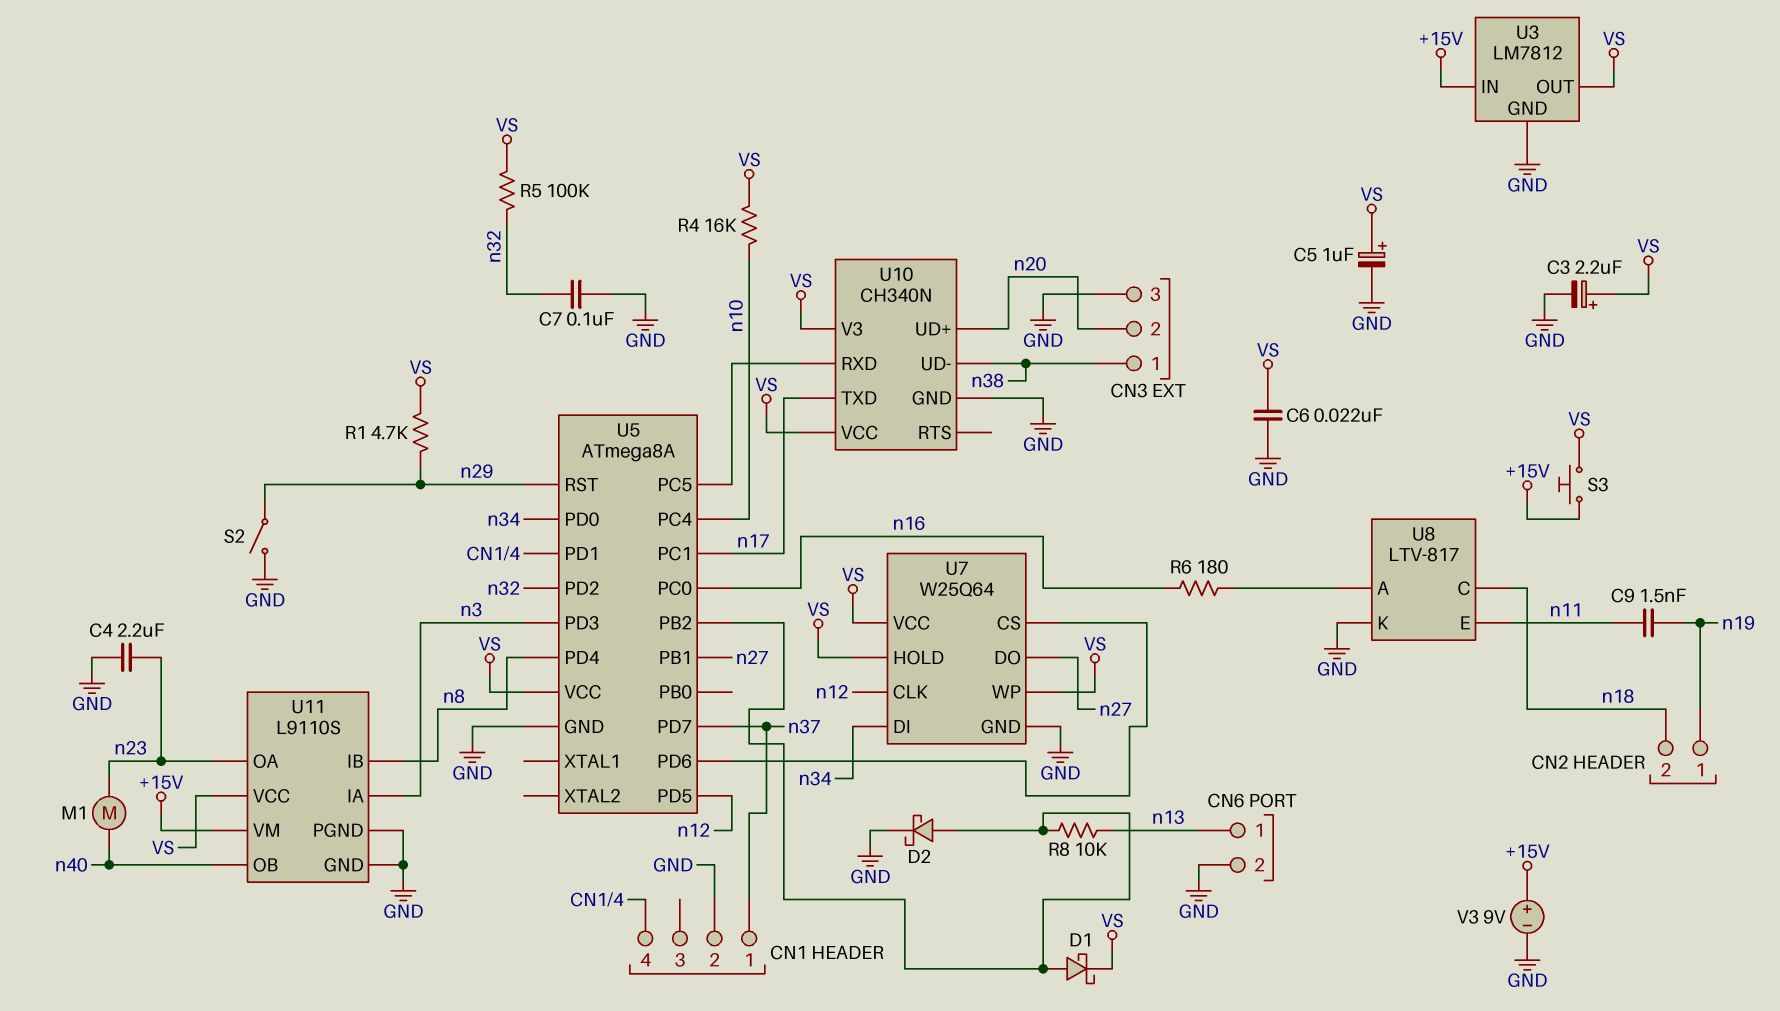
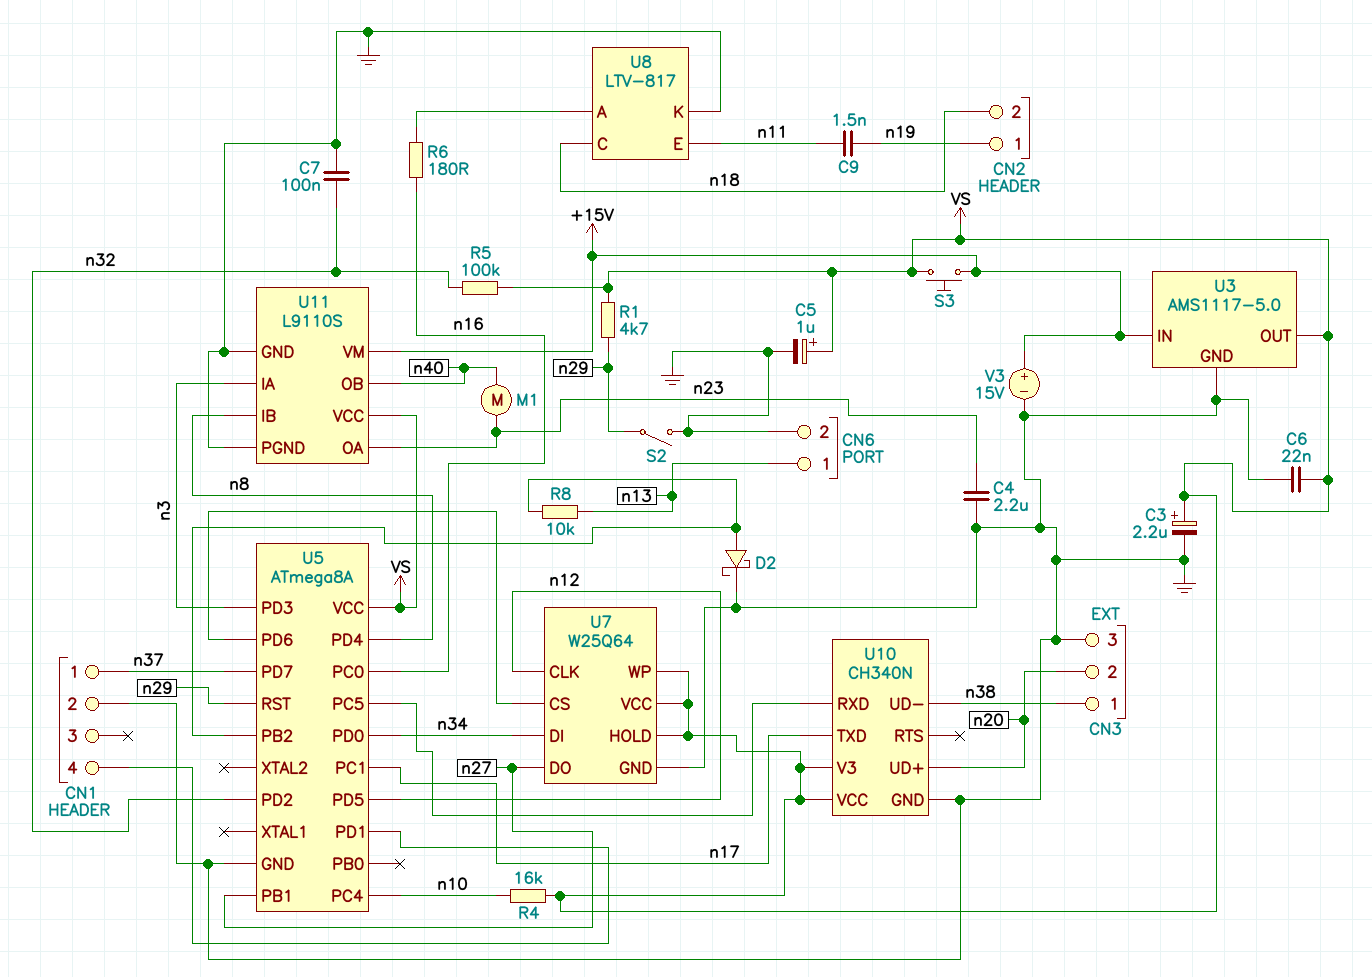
D1: schottky (A U5/PB2, K VS) -> none
U3: LM7812 -> AMS1117-5.0
V3: 9V (plus +15V, minus GND) -> 15V (plus +15V, minus GND)

